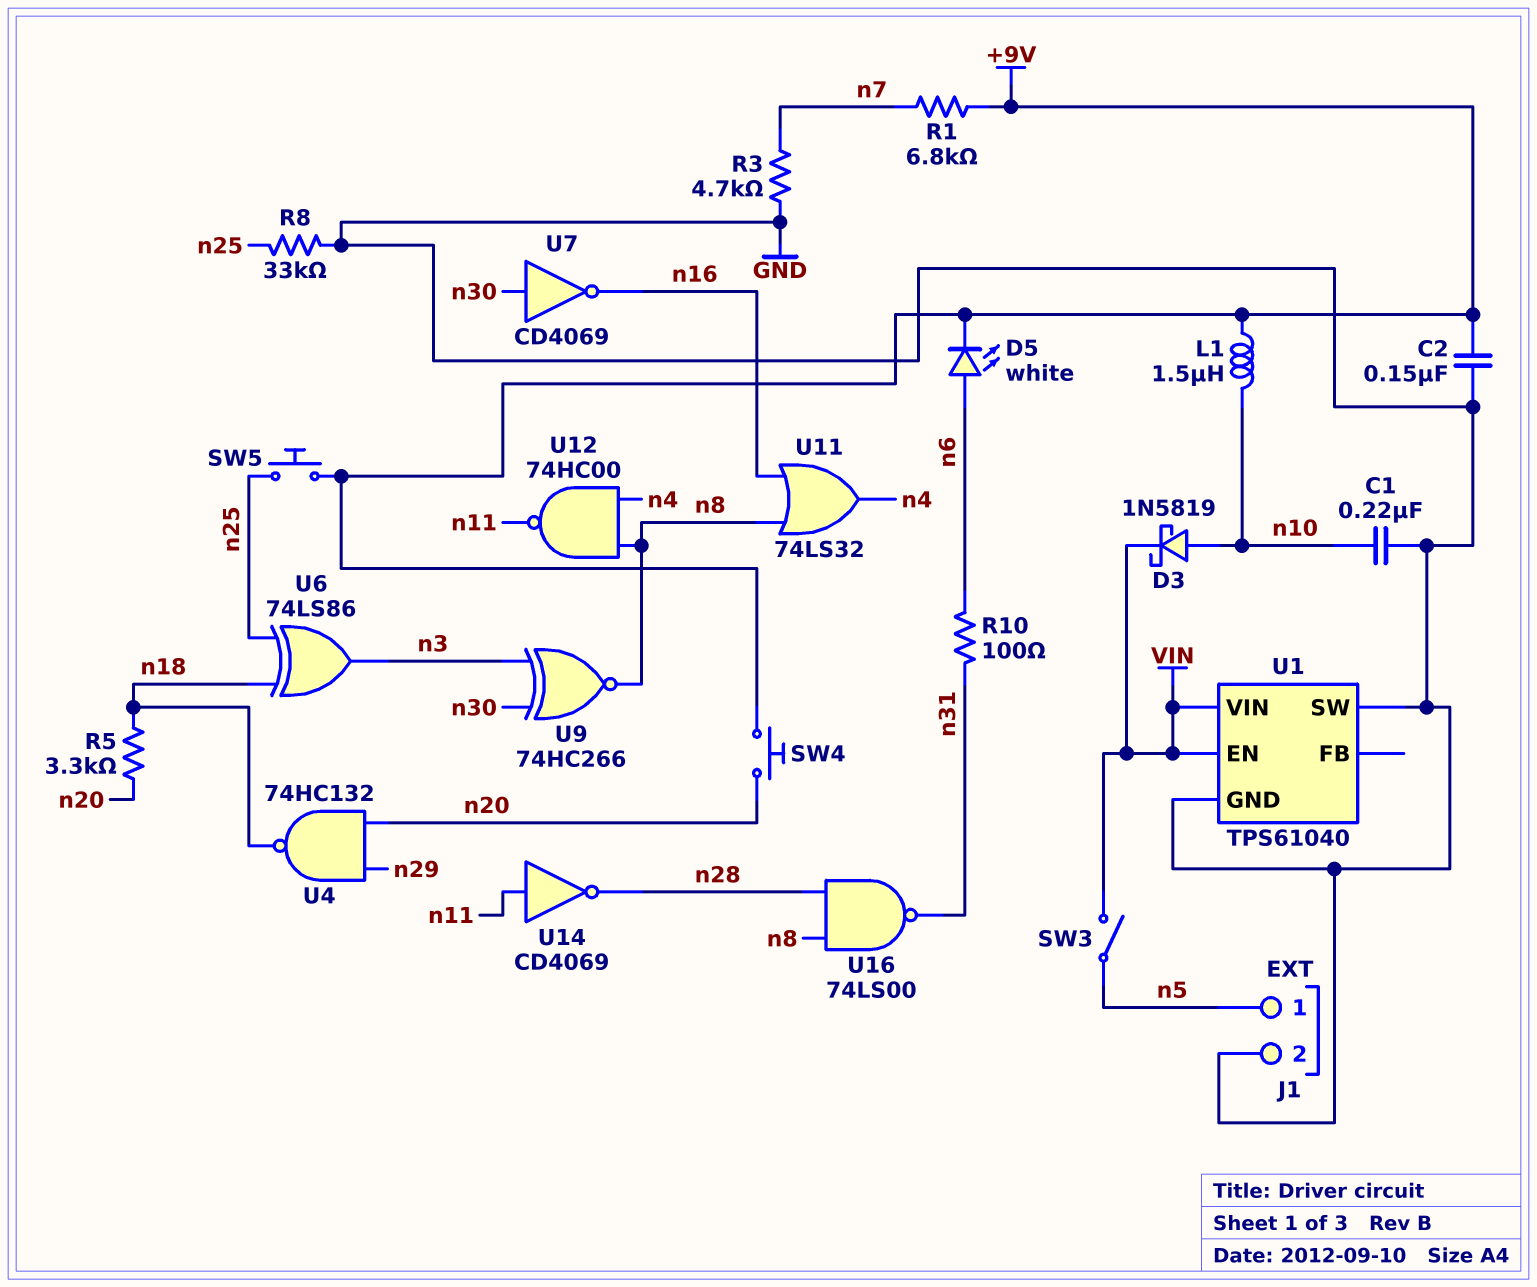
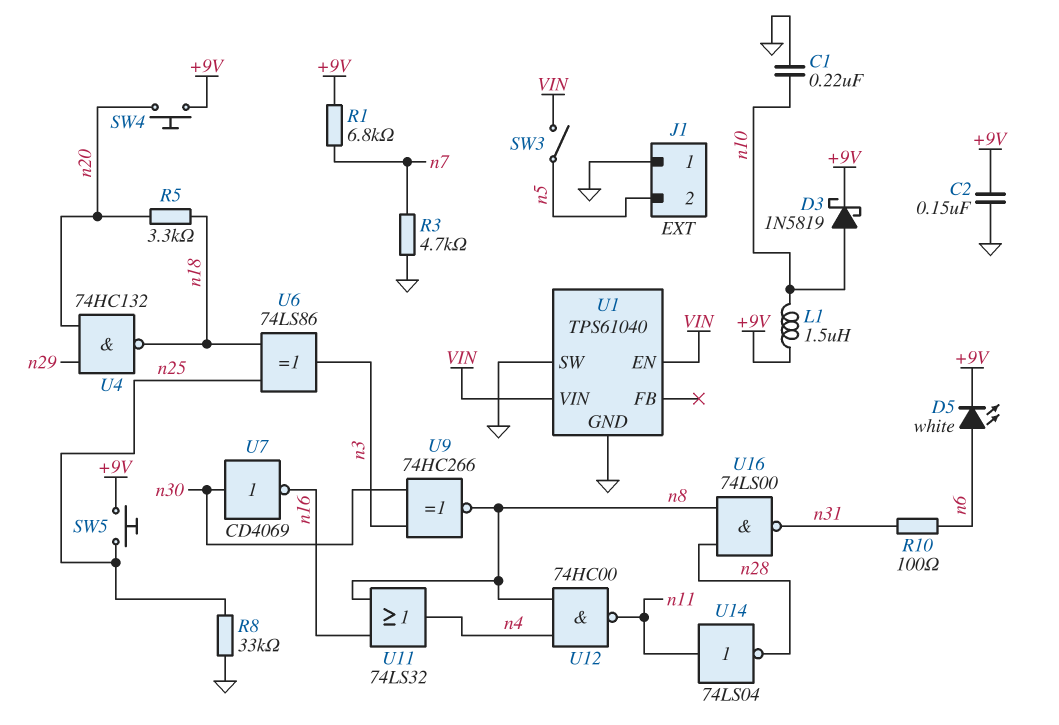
D3: schottky 1N5819 (A n10, K VIN) -> schottky 1N5819 (A n10, K +9V)
J1 pin 1: n5 -> GND
J1 pin 2: GND -> n5
U14: NOT CD4069 (in n11, out n28) -> NOT 74LS04 (in n11, out n28)

